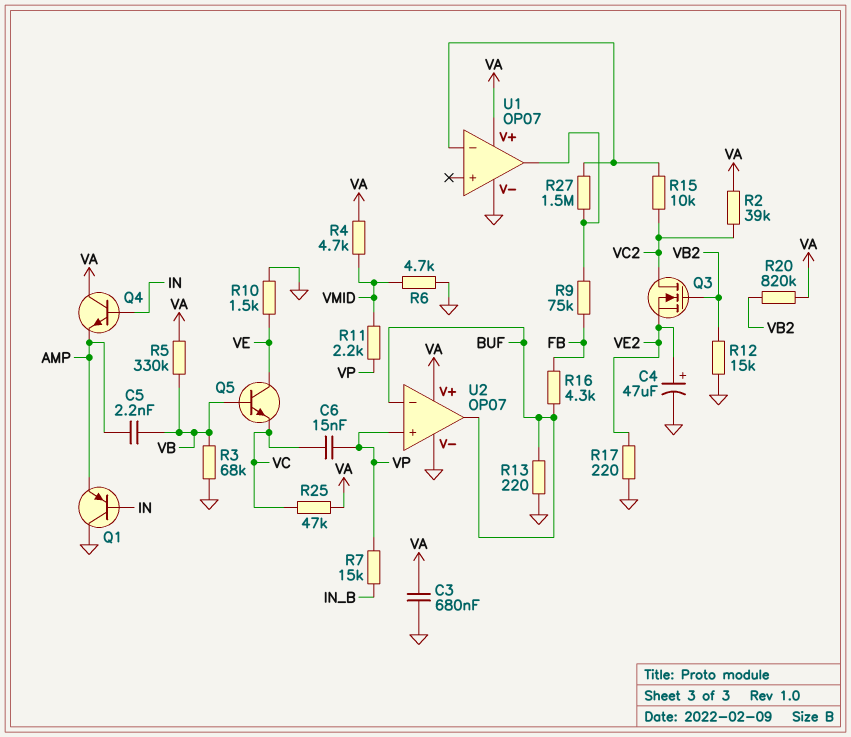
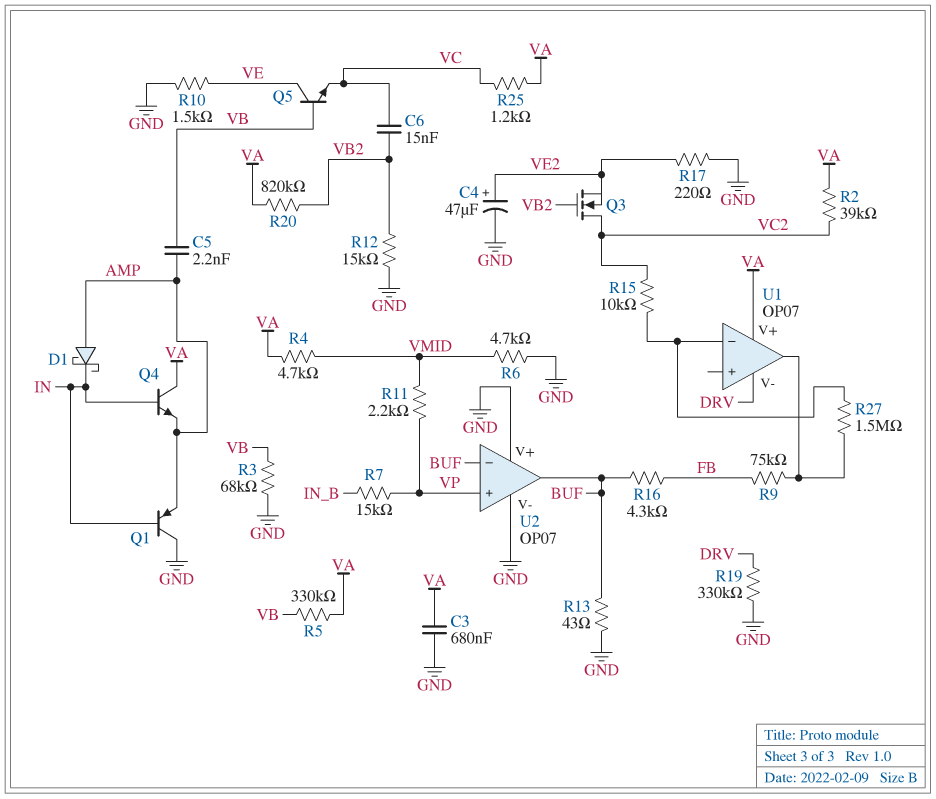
C6: 15nF (VC, VP) -> 15nF (VB2, VC)
D1: none -> schottky (A AMP, K IN)
R13: 220 (BUF, GND) -> 43 (BUF, GND)
R19: none -> 330k (DRV, GND)
R25: 47k (VA, VC) -> 1.2k (VA, VC)
U1 pin V-: GND -> DRV
U2 pin V+: VA -> GND

